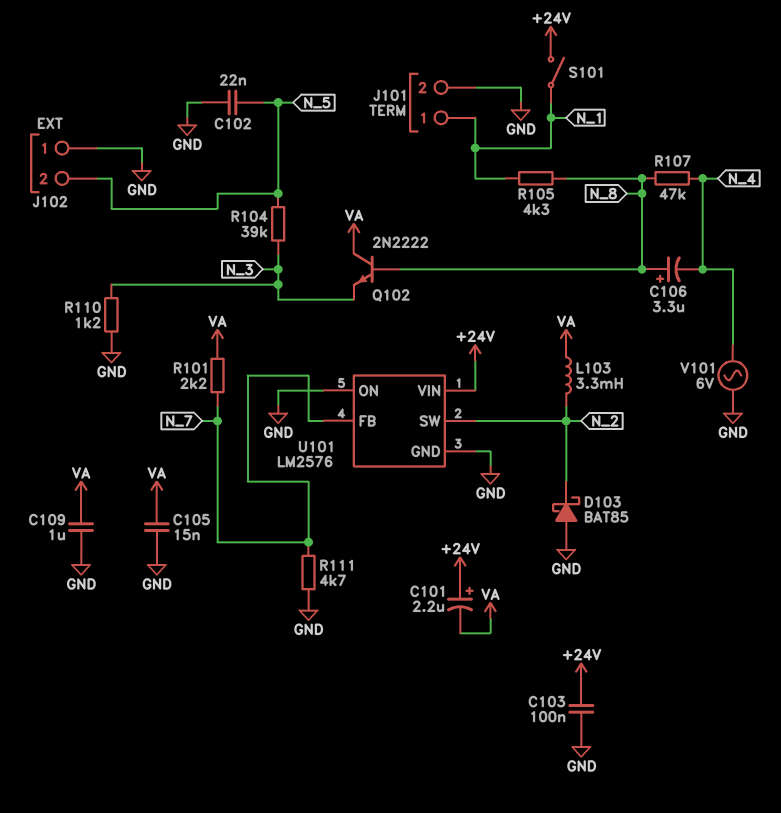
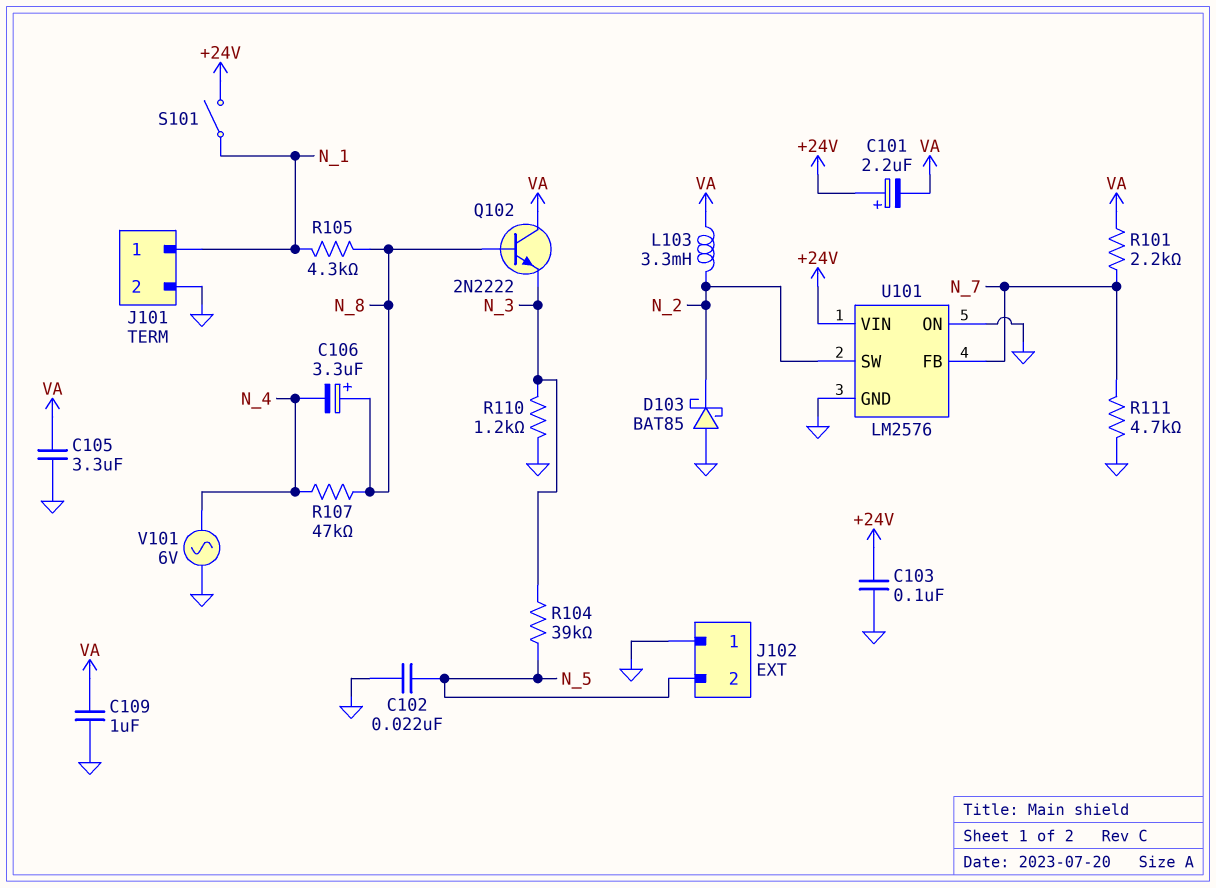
C105: 15nF (GND, VA) -> 3.3uF (GND, VA)

